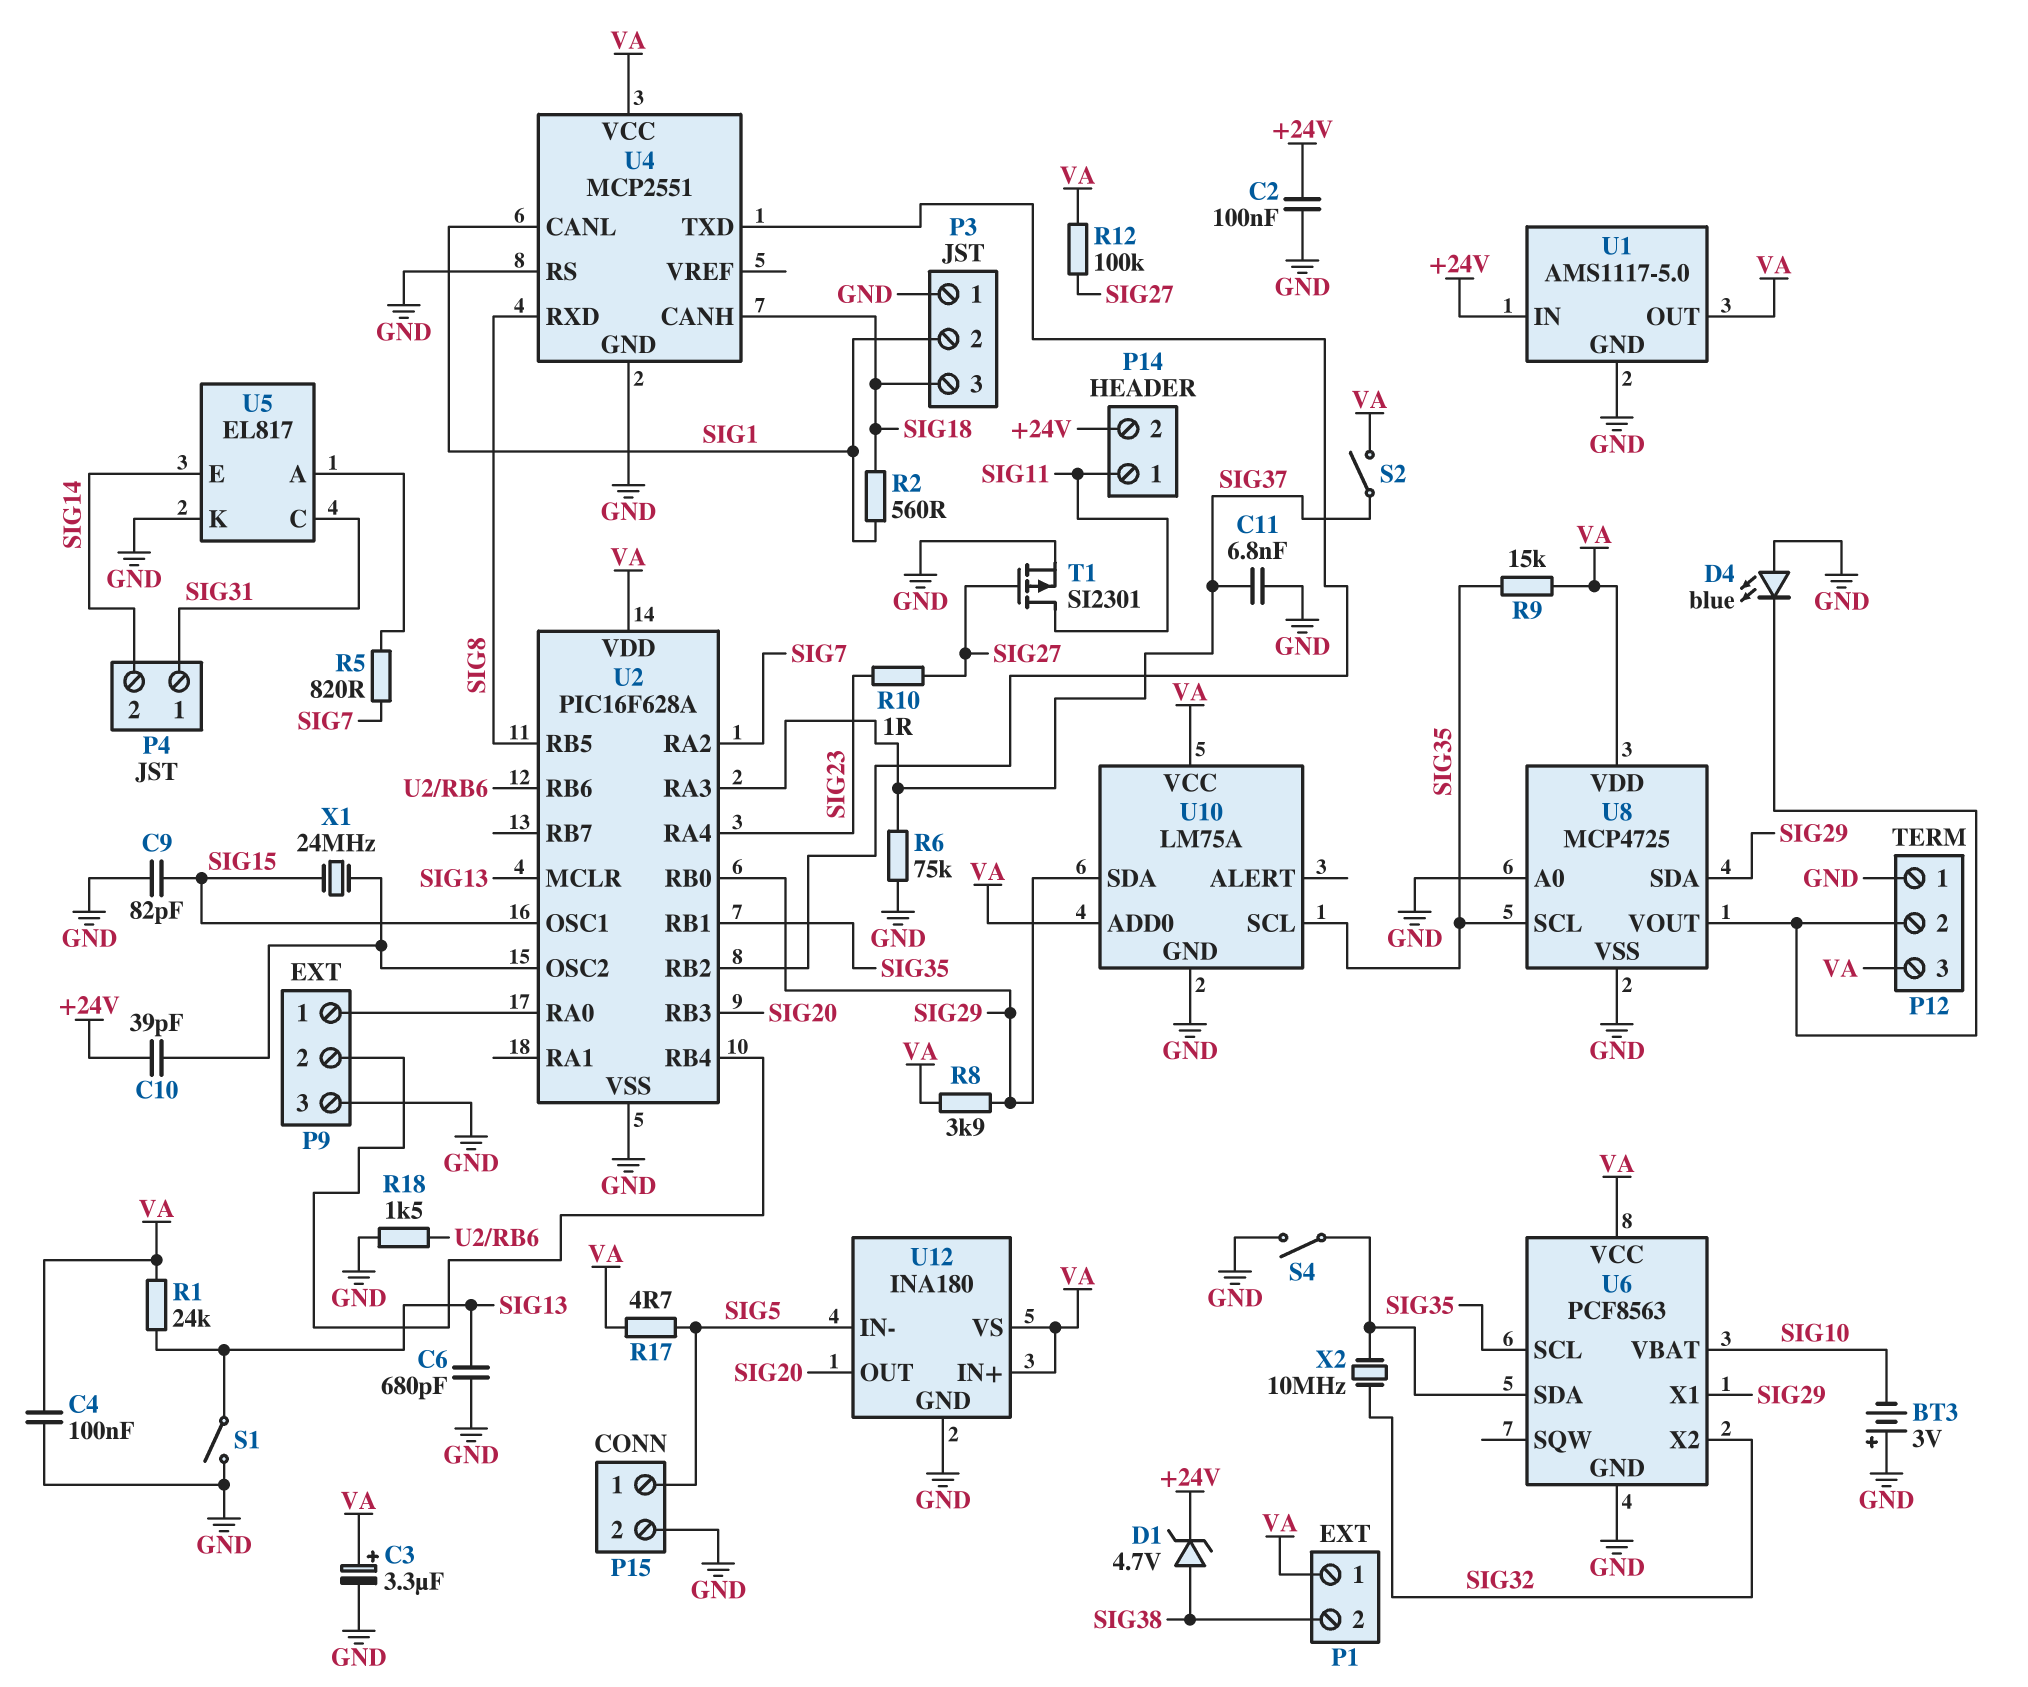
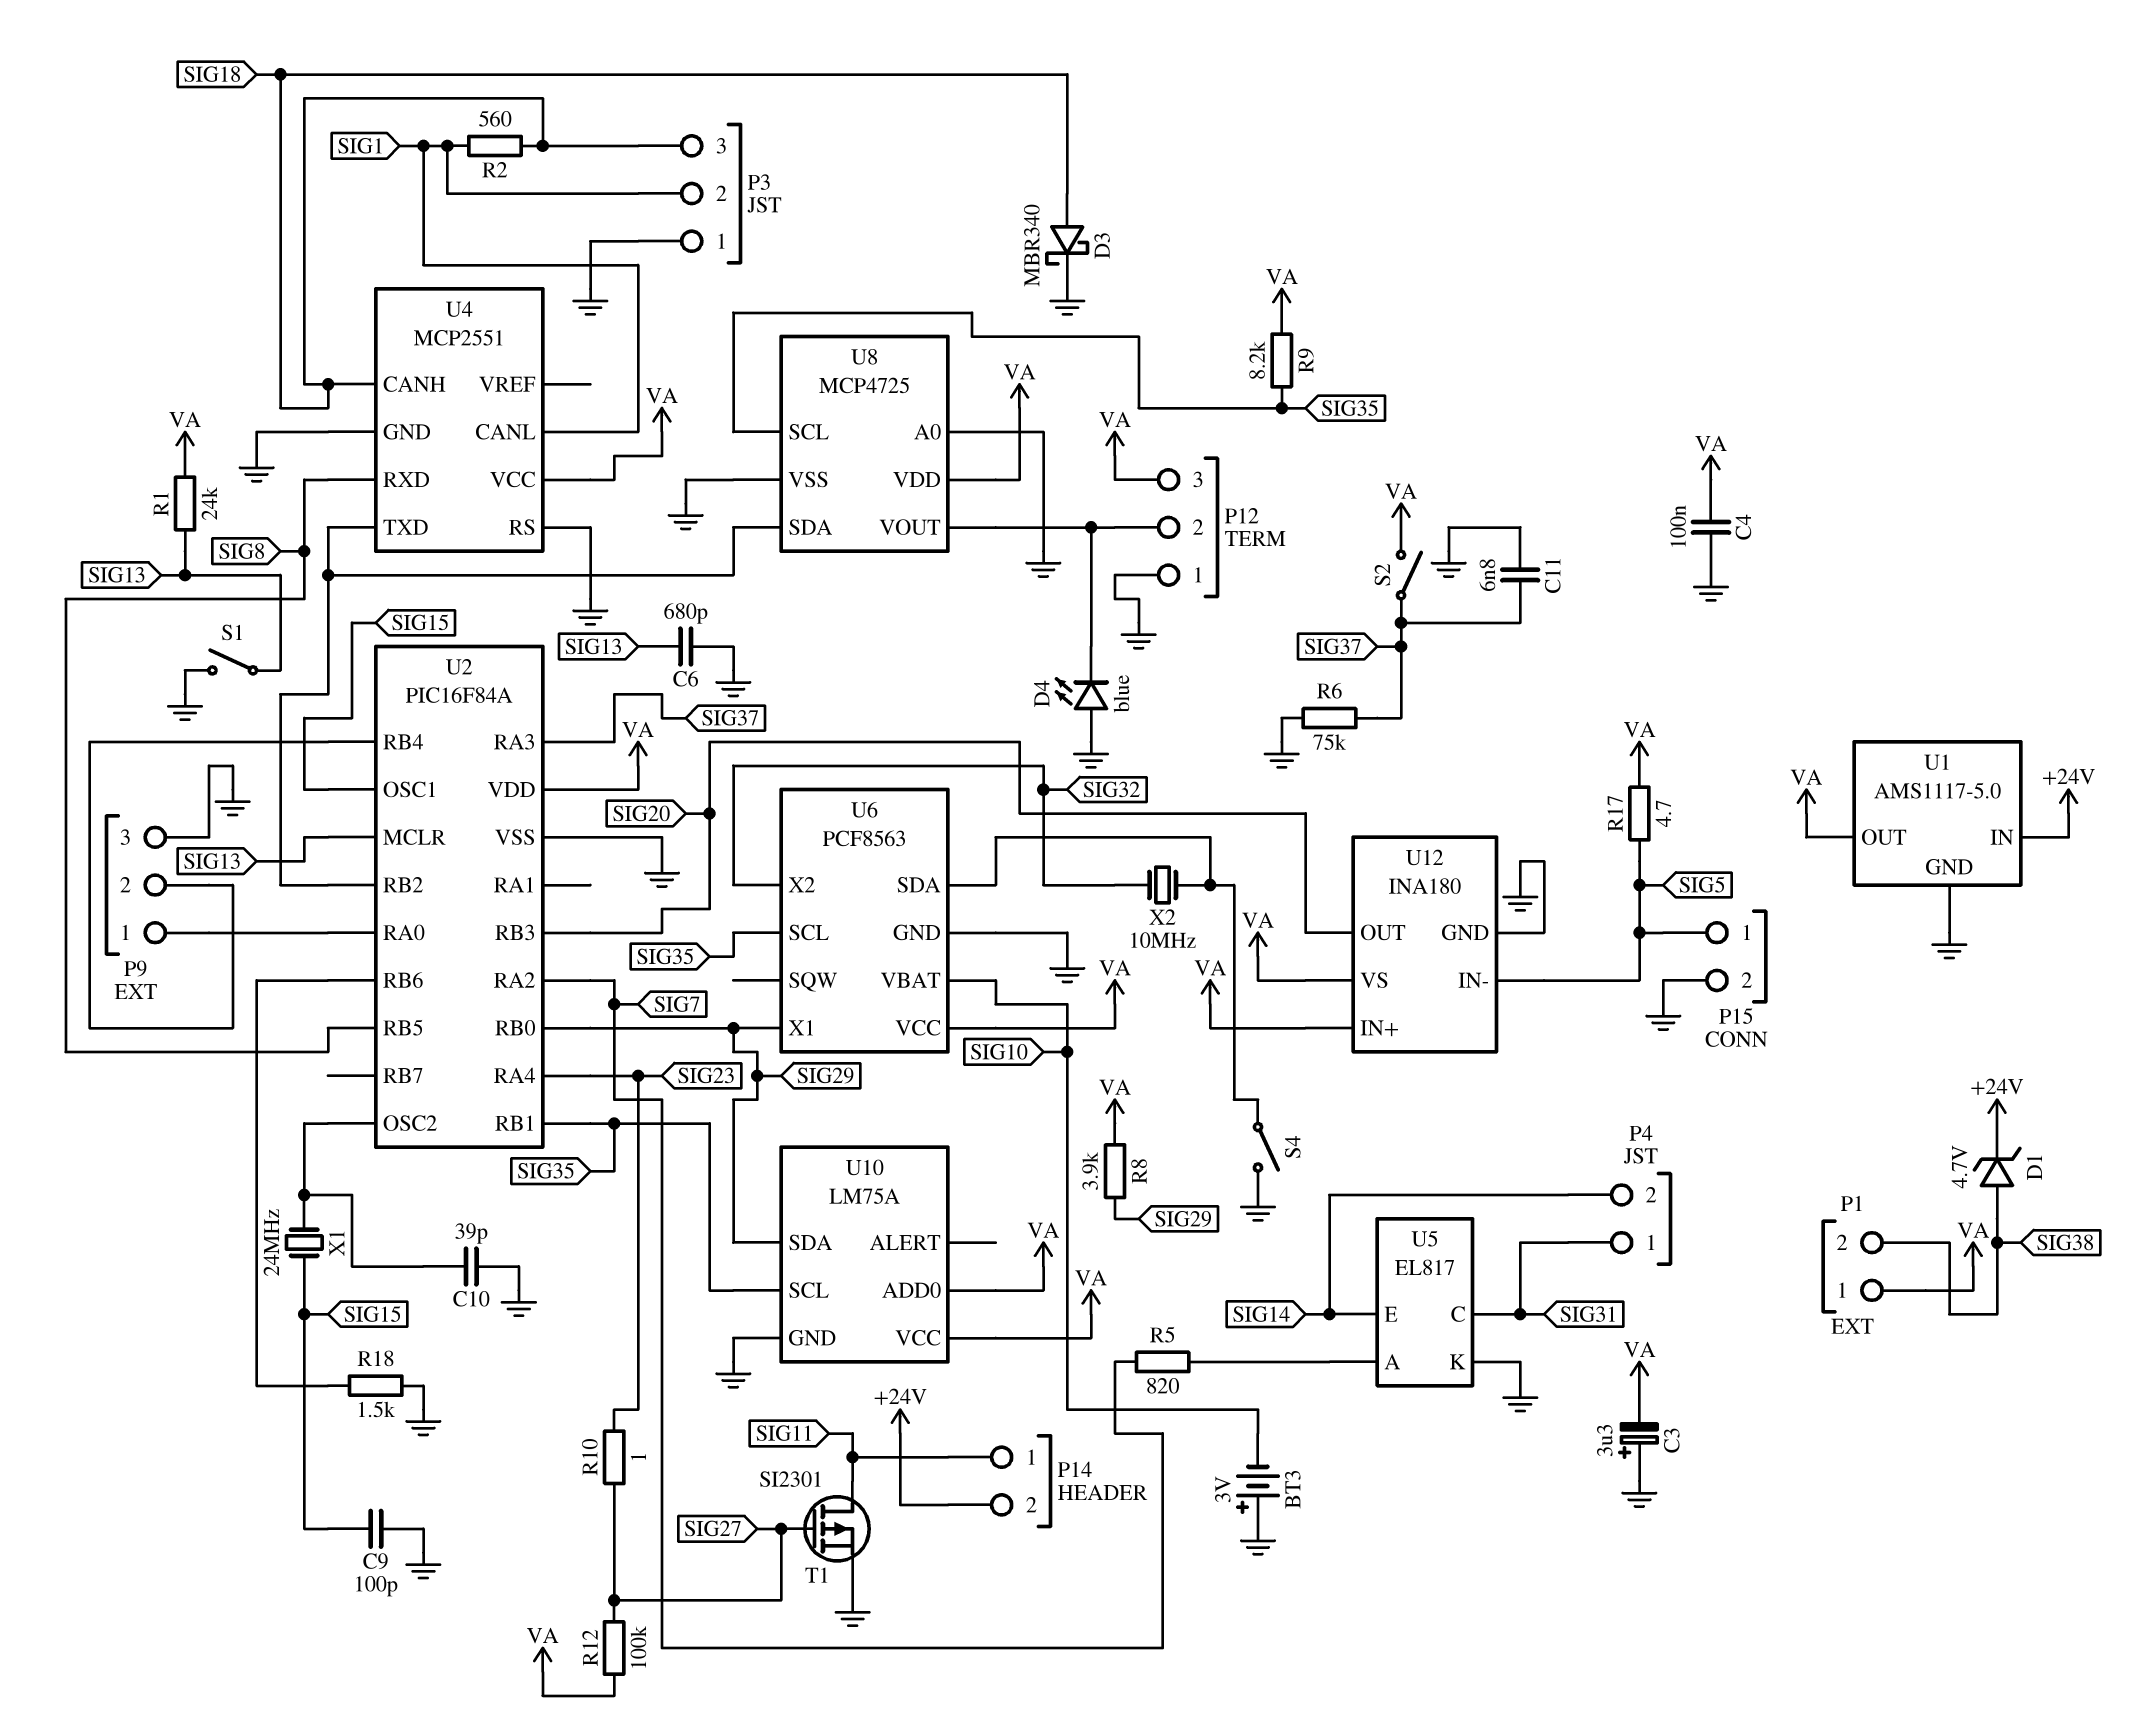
C2: 100nF (+24V, GND) -> none
C3: 3.3uF (plus VA, minus GND) -> 3.3uF (plus GND, minus VA)
C9: 82pF (GND, SIG15) -> 100pF (GND, SIG15)
C10: 39pF (+24V, U2/OSC2) -> 39pF (GND, U2/OSC2)
D3: none -> schottky MBR340 (A SIG18, K GND)
R9: 15k (SIG35, VA) -> 8.2k (SIG35, VA)
U2: PIC16F628A -> PIC16F84A
U8 pin SDA: SIG29 -> U2/RB2

